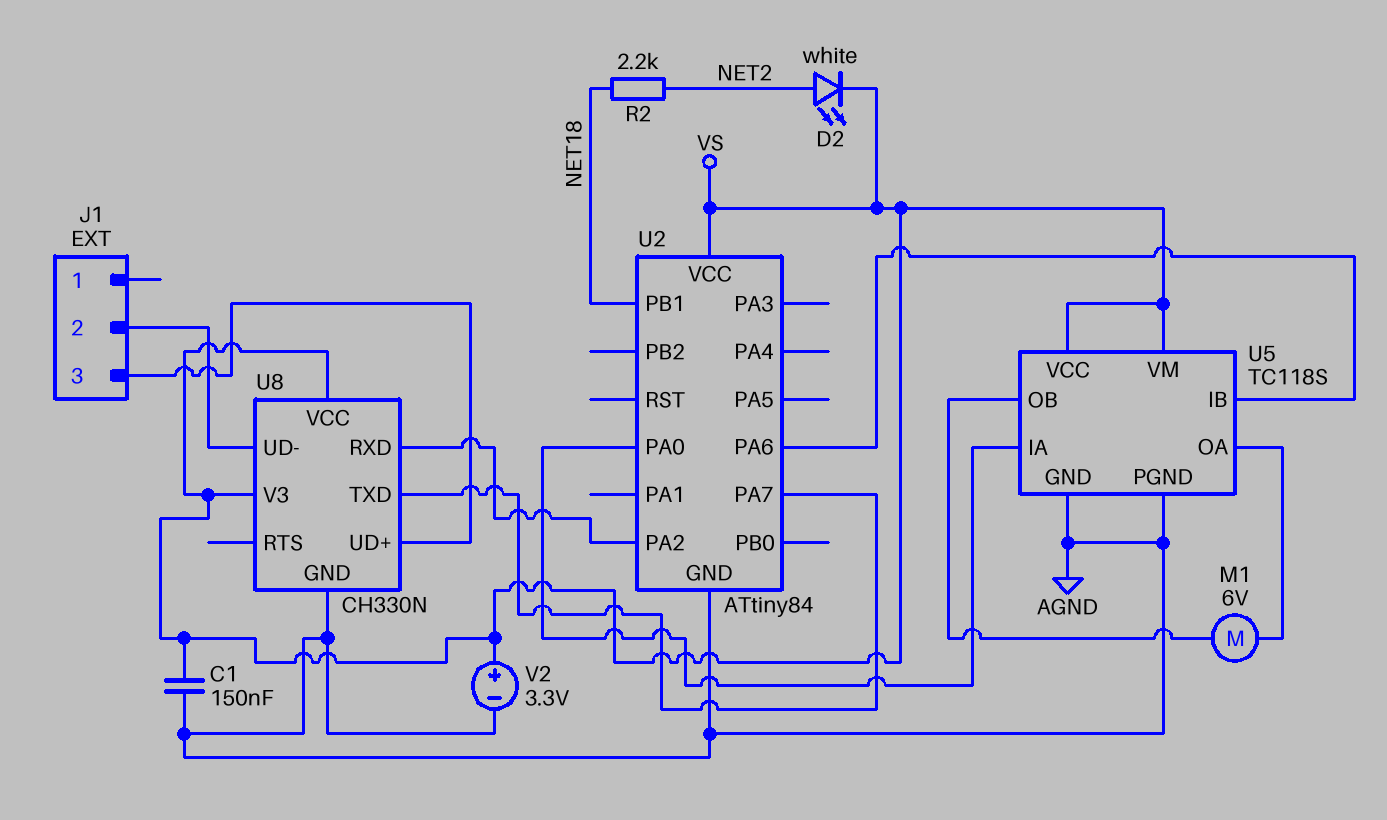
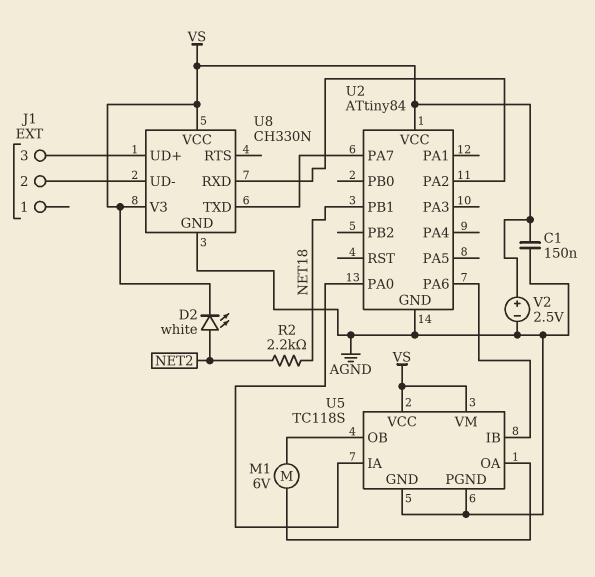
V2: 3.3V (plus VS, minus AGND) -> 2.5V (plus VS, minus AGND)

